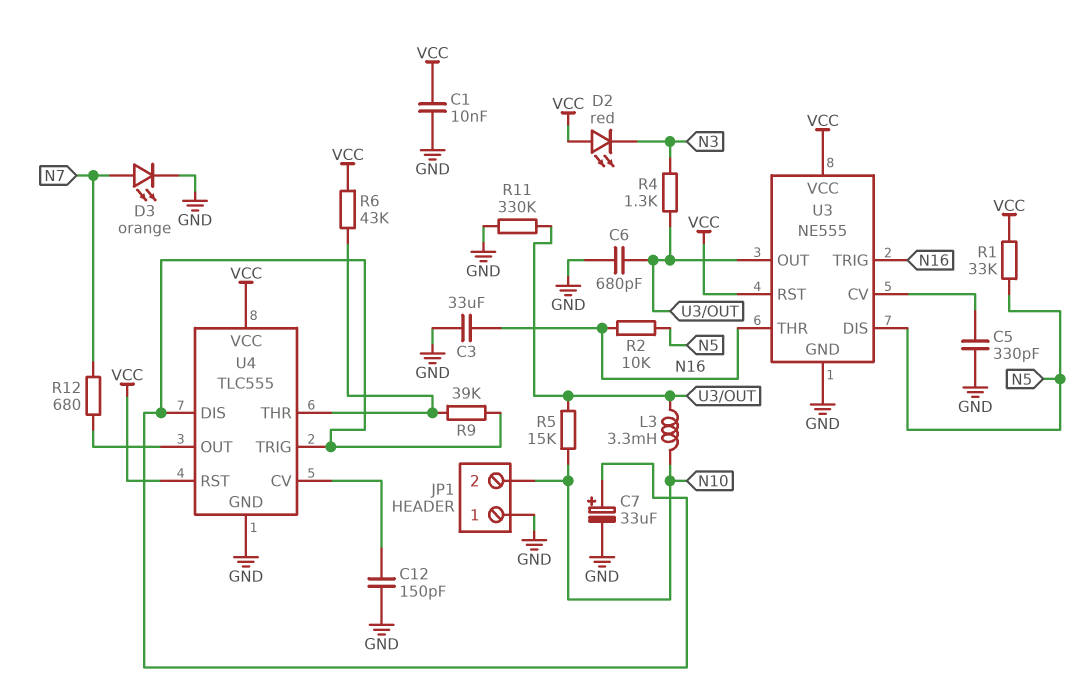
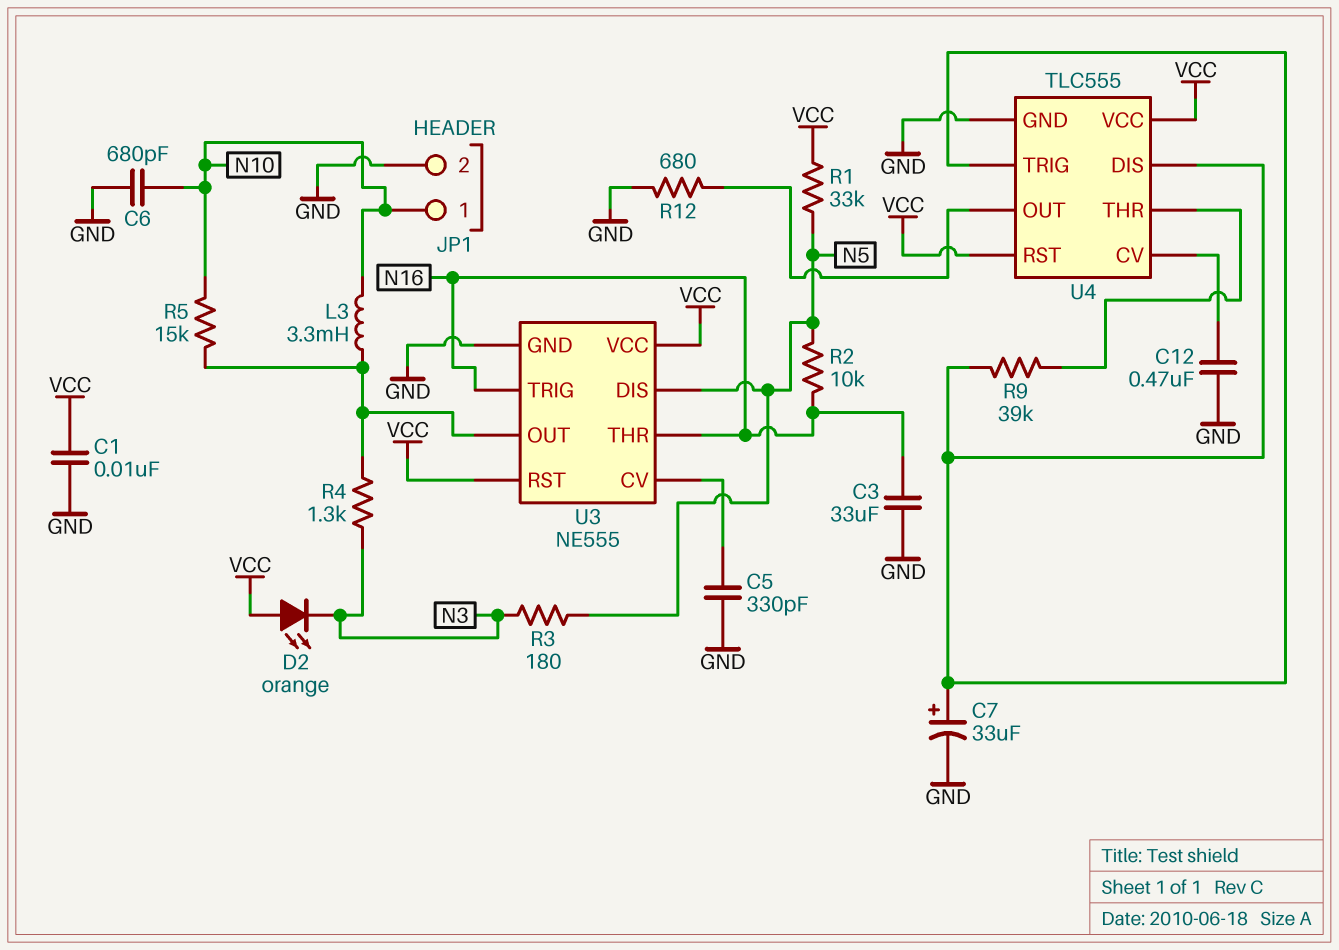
C6: 680pF (GND, U3/OUT) -> 680pF (GND, N10)
C12: 150pF (GND, U4/CV) -> 470nF (GND, U4/CV)
D2: LED red (A VCC, K N3) -> LED orange (A VCC, K N3)
D3: LED orange (A N7, K GND) -> none
JP1 pin 1: GND -> N10
JP1 pin 2: N10 -> GND
R3: none -> 180 (N3, N5)
R6: 43k (U4/THR, VCC) -> none
R11: 330k (GND, U3/OUT) -> none
R12: 680 (N7, U4/OUT) -> 680 (GND, U4/OUT)

